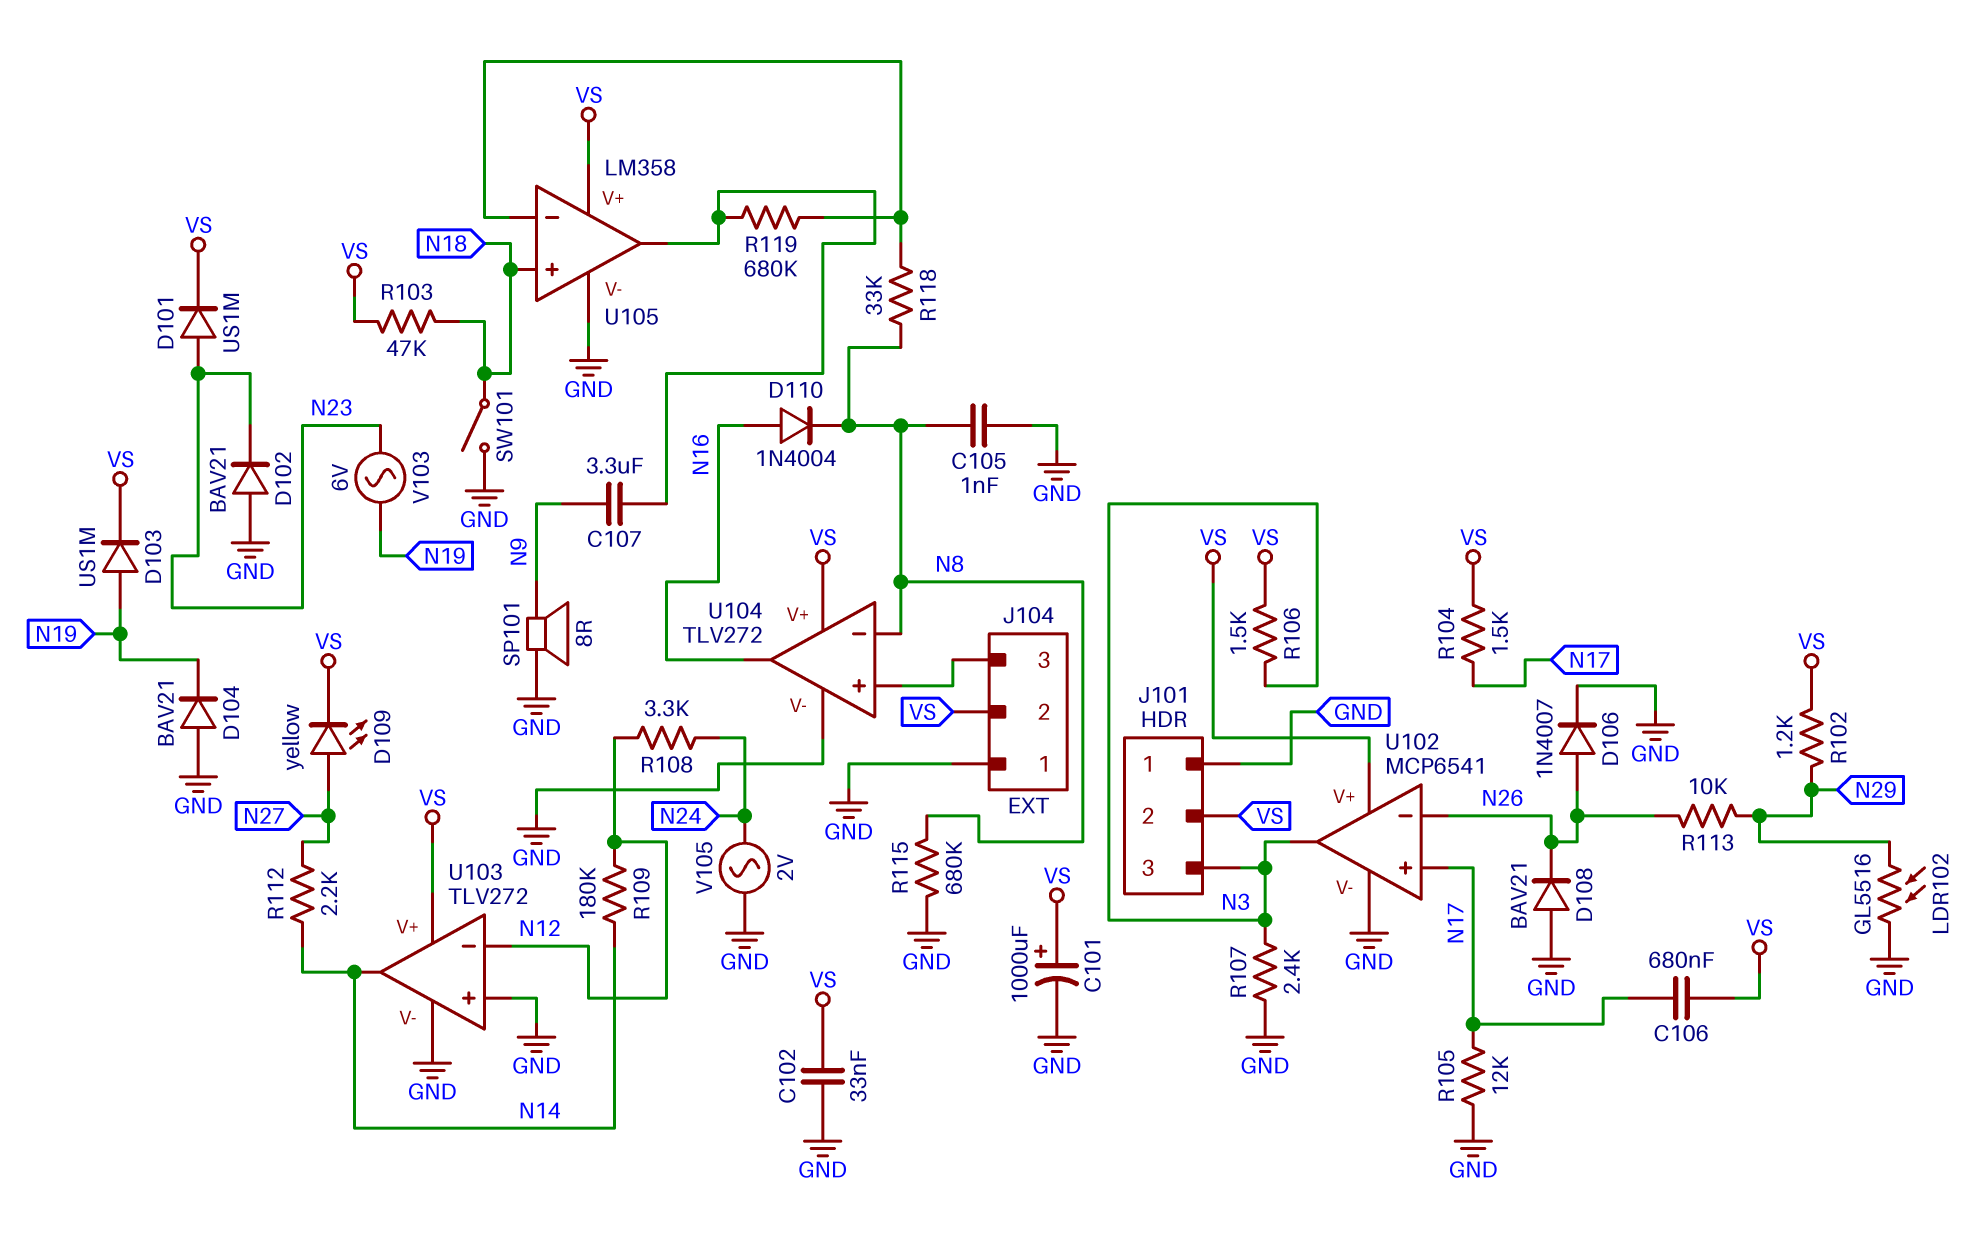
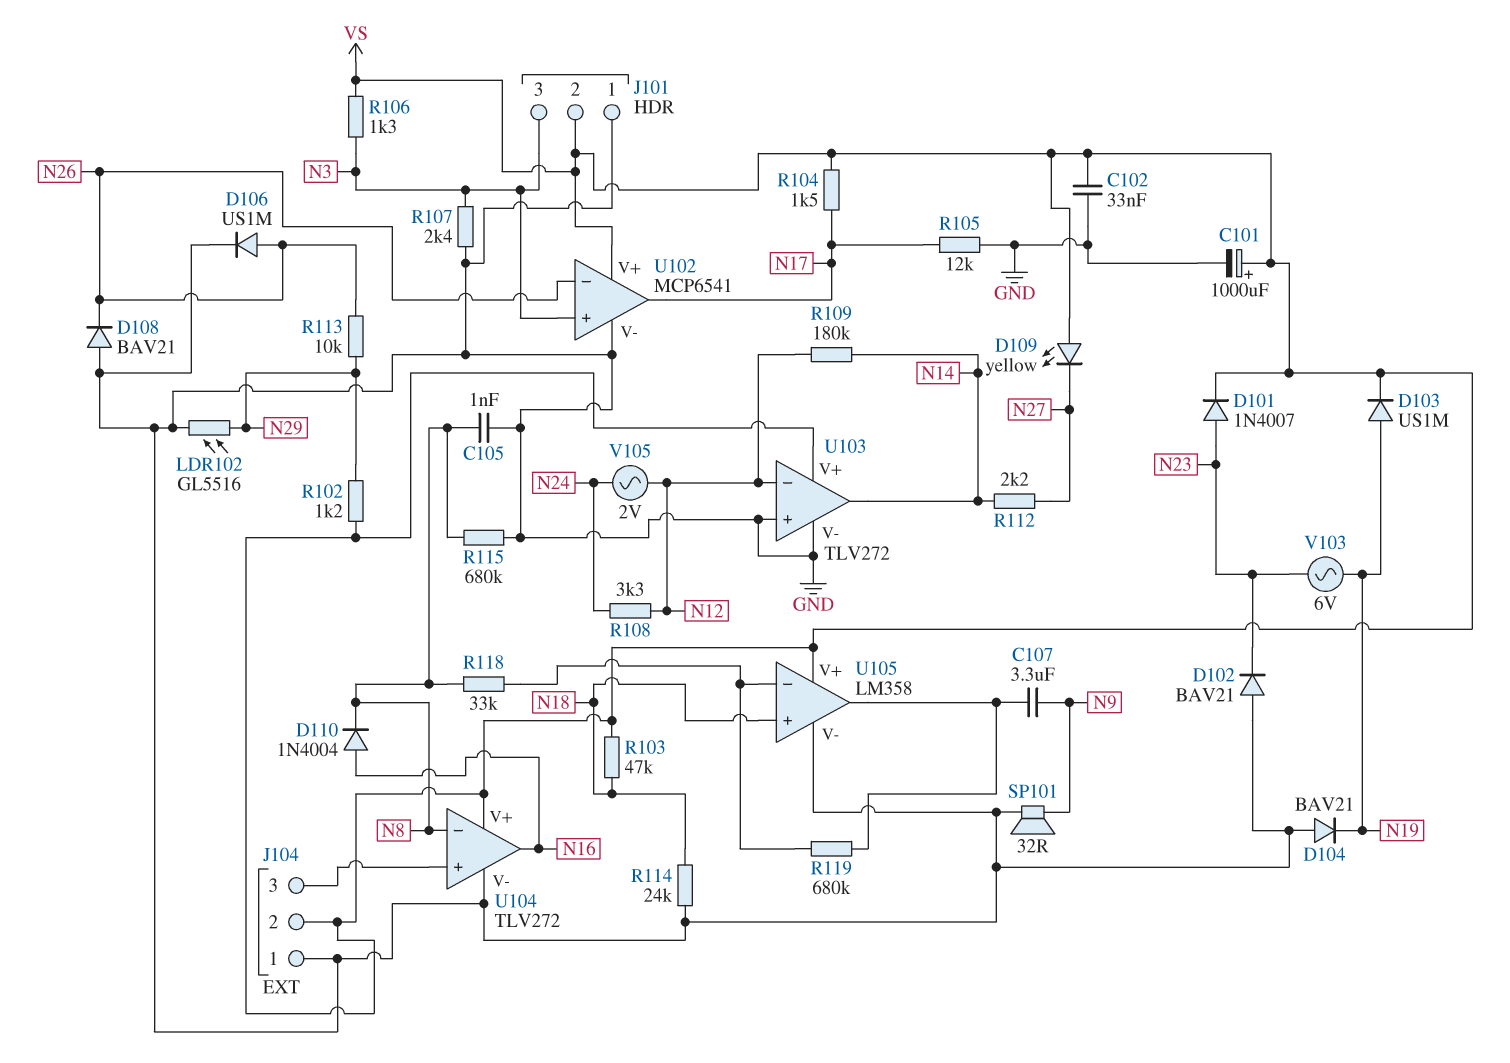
C106: 680nF (N17, VS) -> none
D101: diode US1M (A N23, K VS) -> diode 1N4007 (A N23, K VS)
D106: diode 1N4007 (A N26, K GND) -> diode US1M (A N26, K GND)
D109: LED yellow (A N27, K VS) -> LED yellow (A VS, K N27)
R106: 1.5k (N3, VS) -> 1.3k (N3, VS)
R114: none -> 24k (GND, N18)
SP101: speaker 8R (GND, N9) -> speaker 32R (GND, N9)
SW101: switch (GND, N18) -> none
U102 pin in+: N17 -> N3
U102 pin out: N3 -> N17
V105: AC 2V (GND, N24) -> AC 2V (N12, N24)

